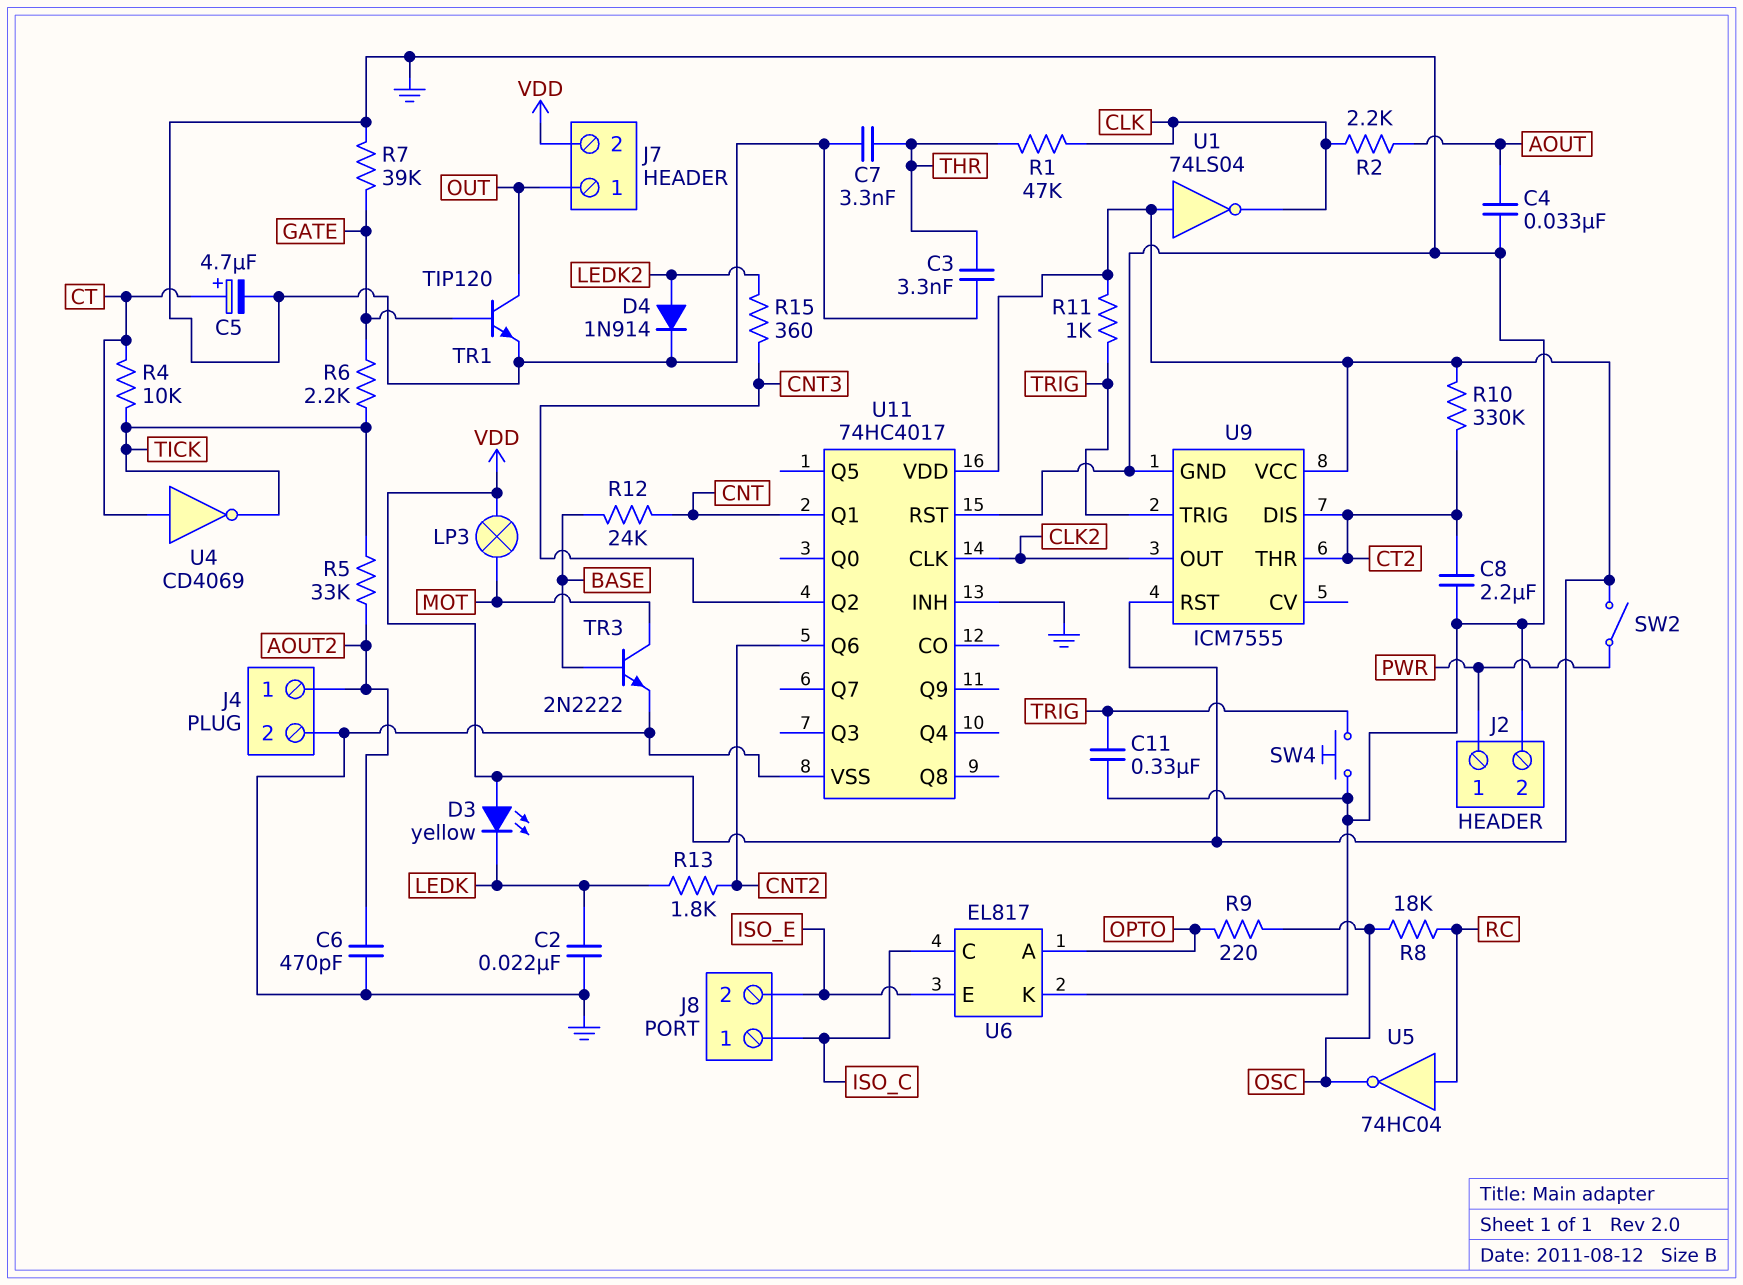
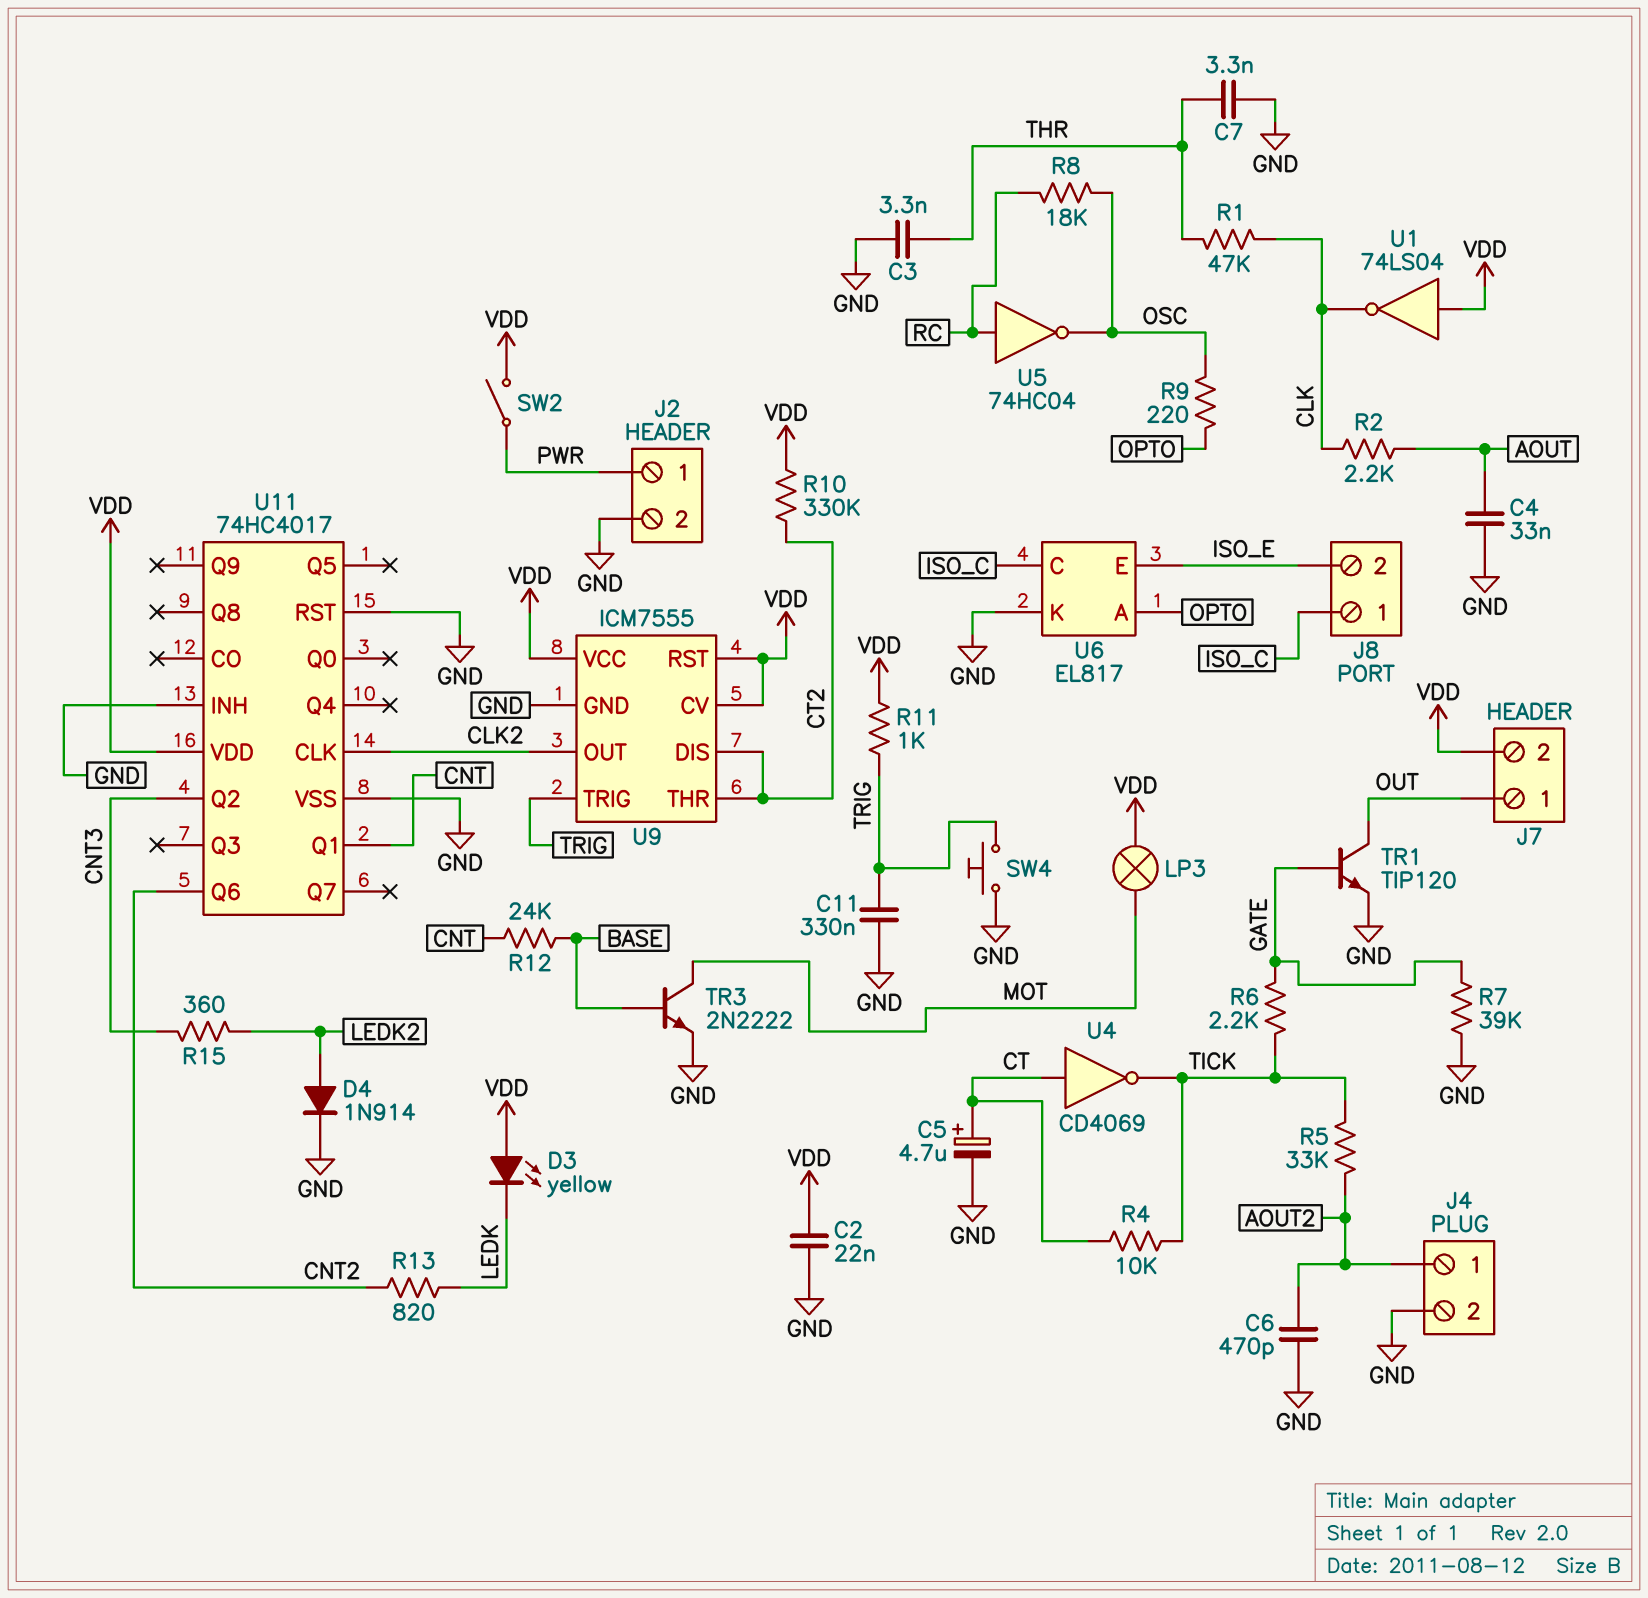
C2: 22nF (GND, LEDK) -> 22nF (GND, VDD)
C8: 2.2uF (CT2, GND) -> none
R13: 1.8k (CNT2, LEDK) -> 820 (CNT2, LEDK)
U9 pin CV: none -> VDD

